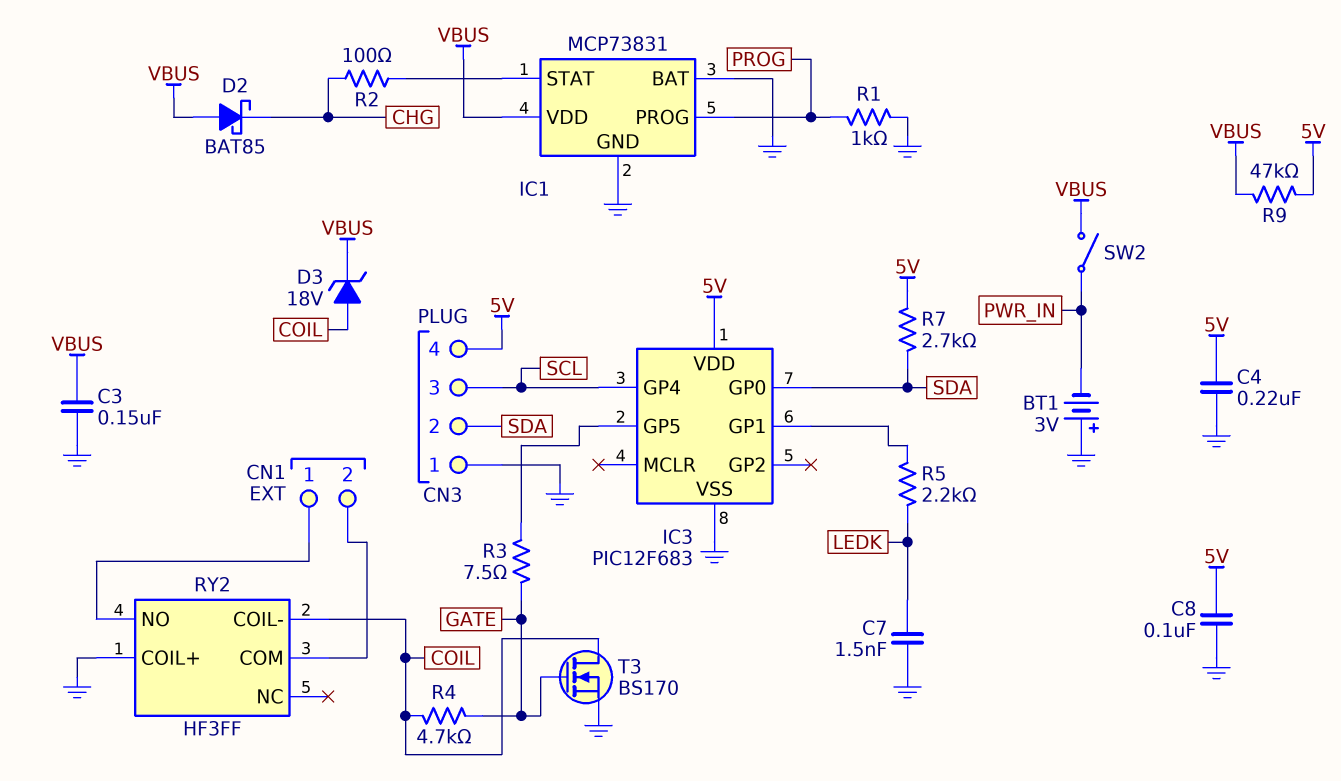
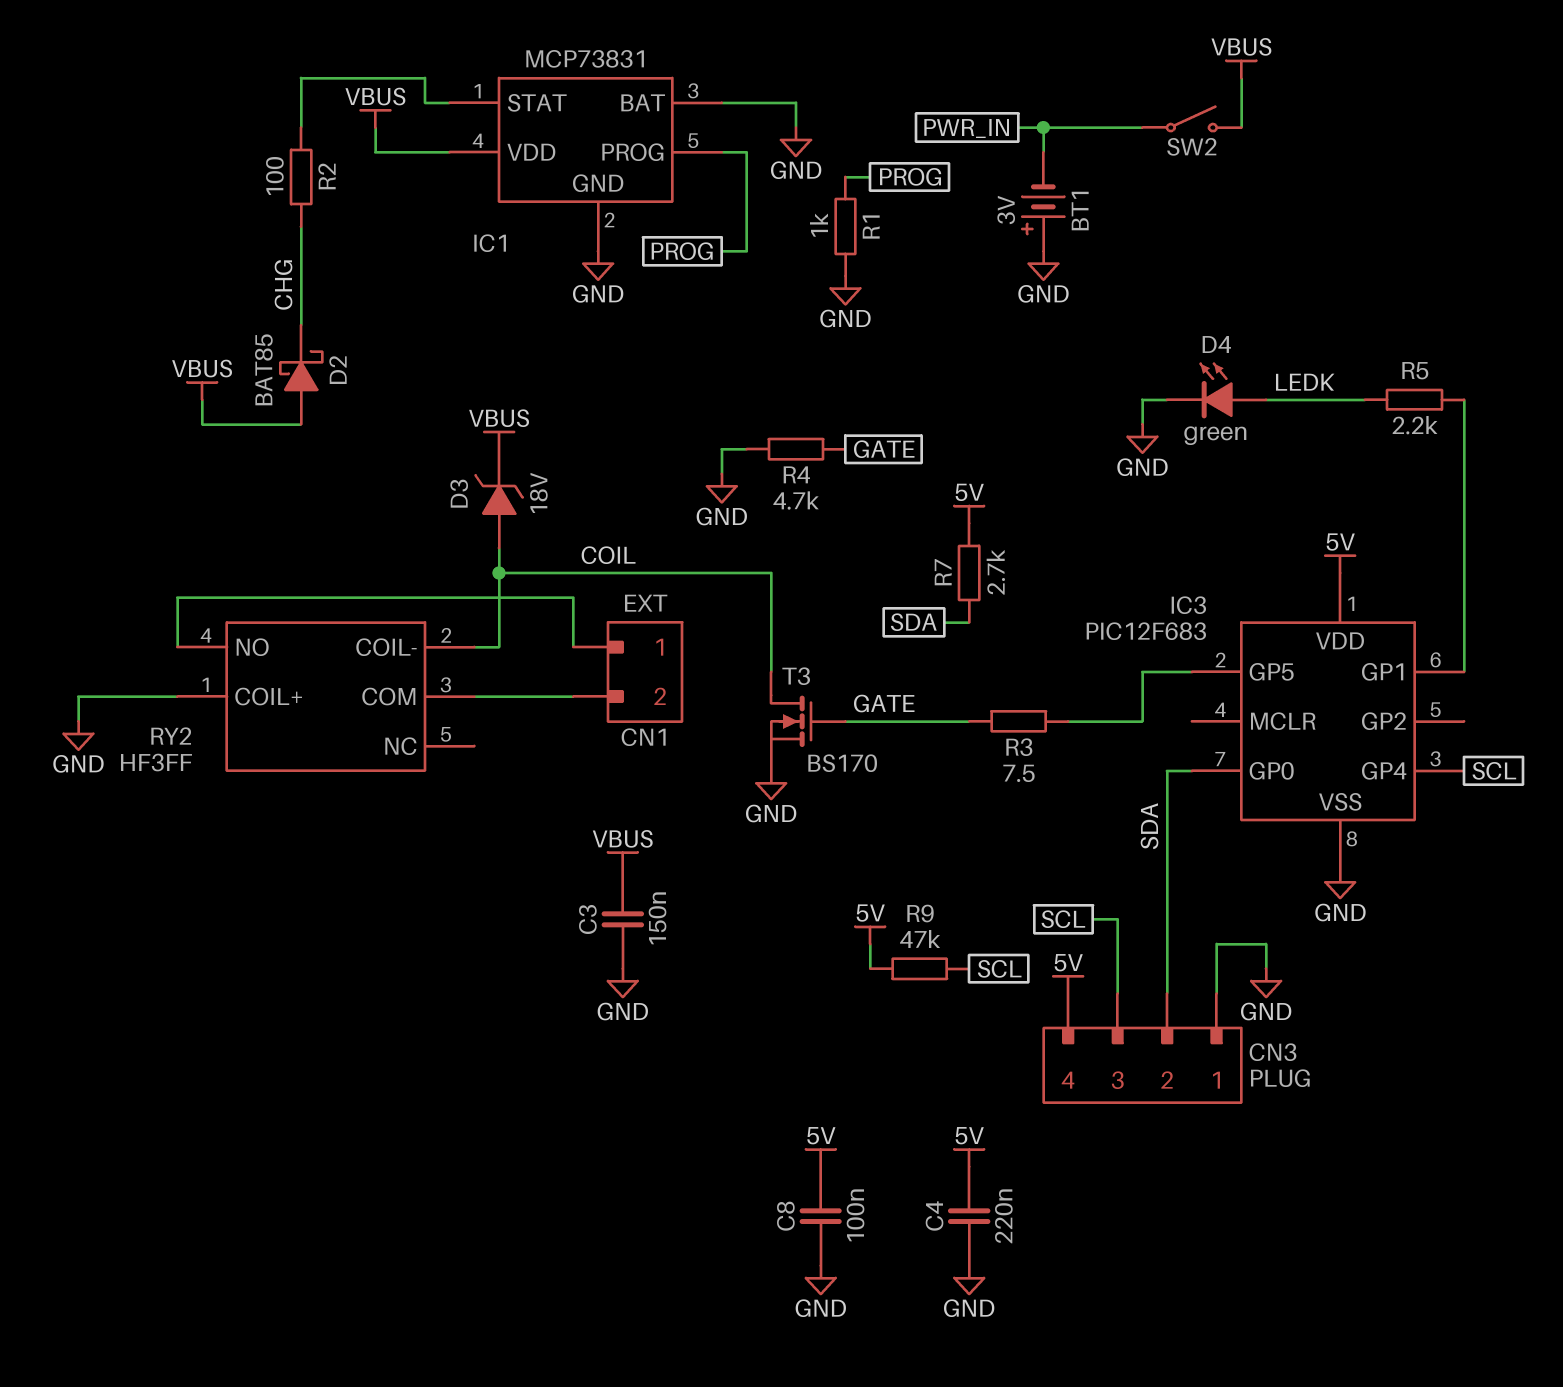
C7: 1.5nF (GND, LEDK) -> none
D4: none -> LED green (A LEDK, K GND)
R4: 4.7k (COIL, GATE) -> 4.7k (GATE, GND)
R9: 47k (5V, VBUS) -> 47k (5V, SCL)

